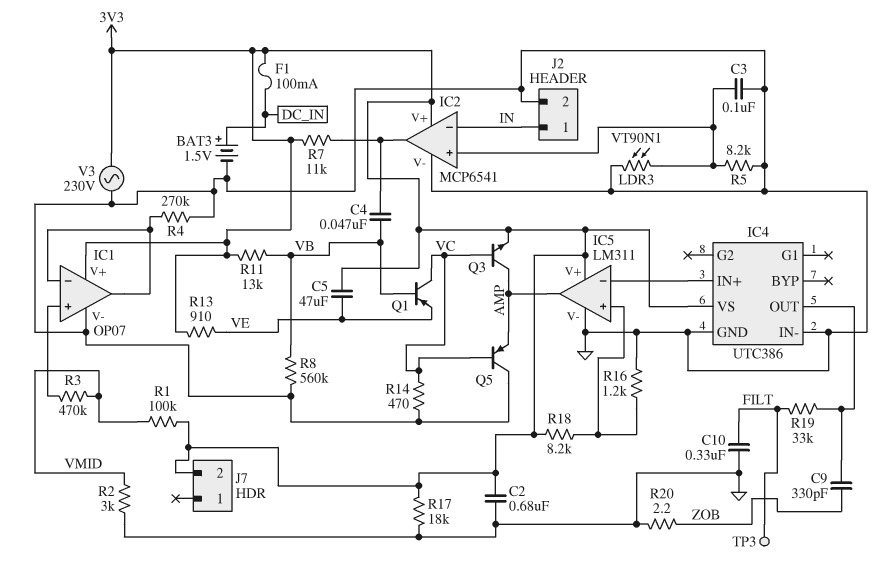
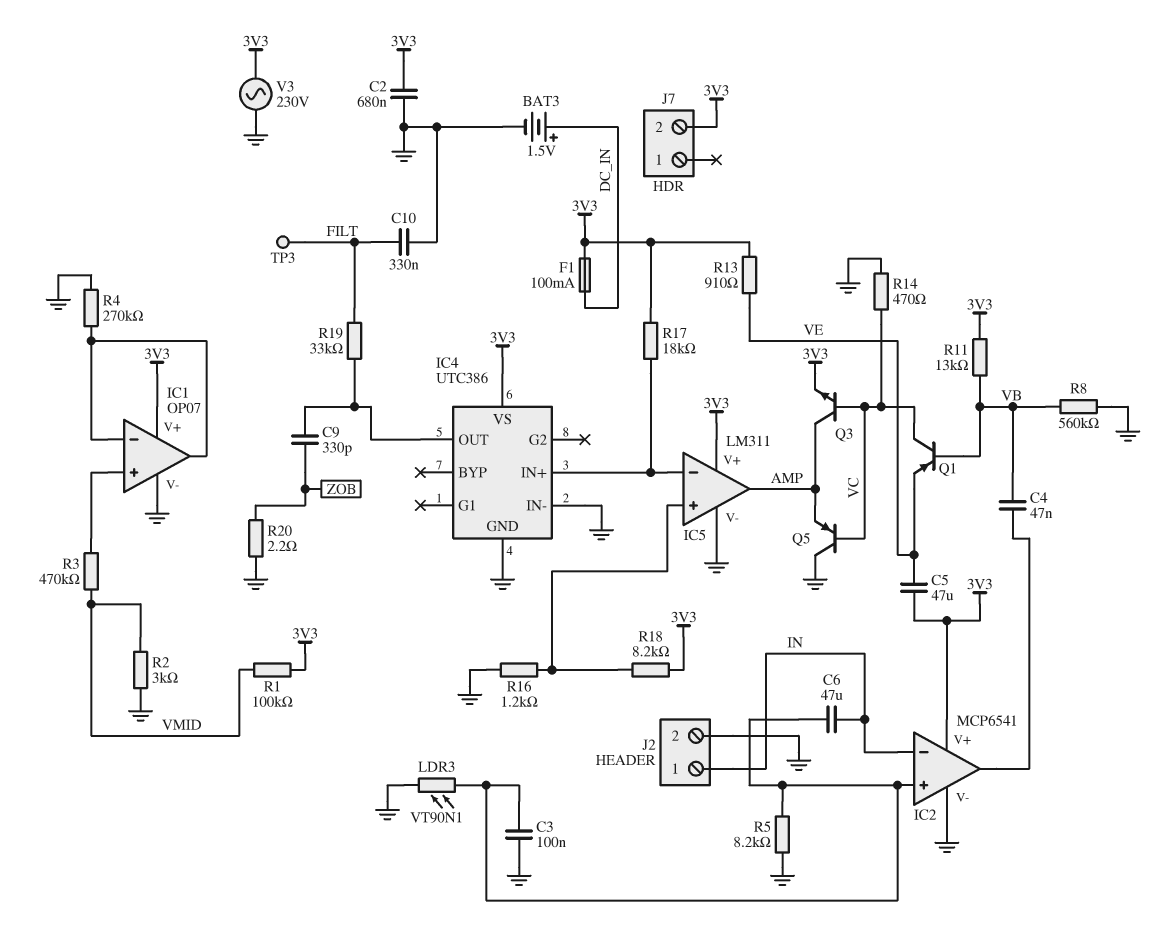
C6: none -> 47uF (IC2/in+, IN)
R7: 11k (3V3, IC2/out) -> none
R17: 18k (3V3, GND) -> 18k (3V3, IC4/IN+)

